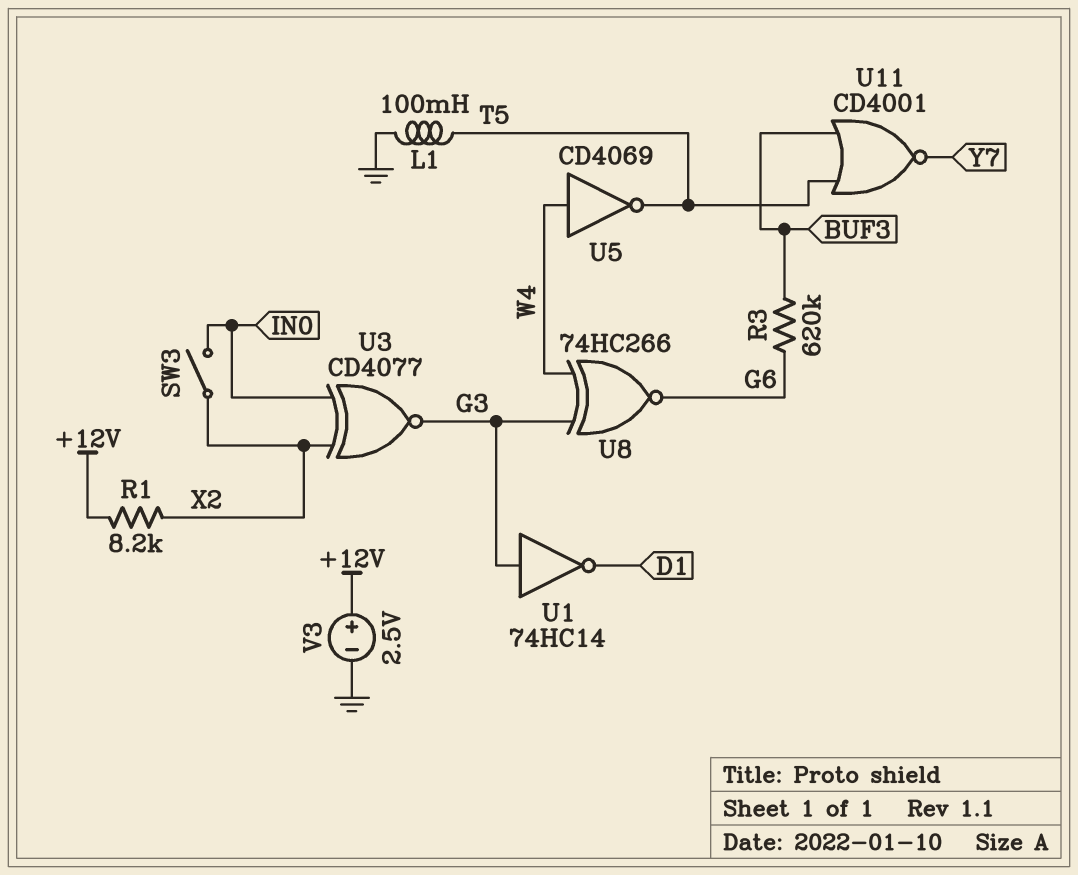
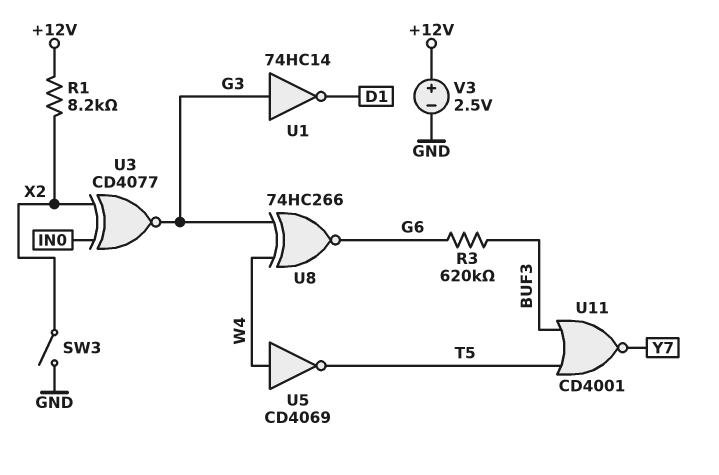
L1: 100mH (GND, T5) -> none
SW3: switch (IN0, X2) -> switch (GND, X2)

